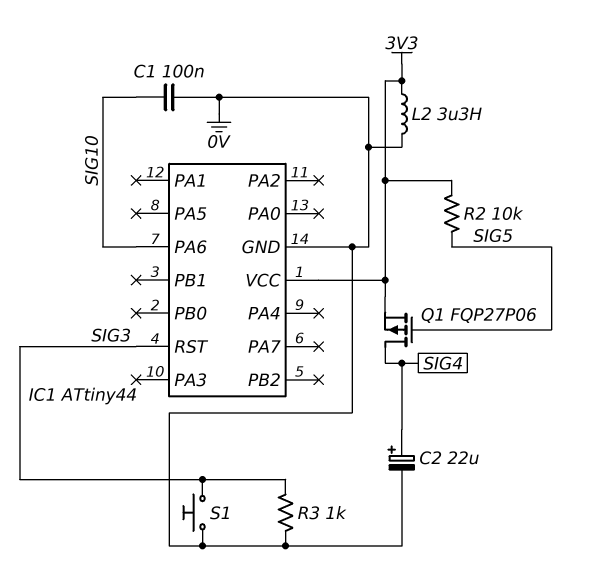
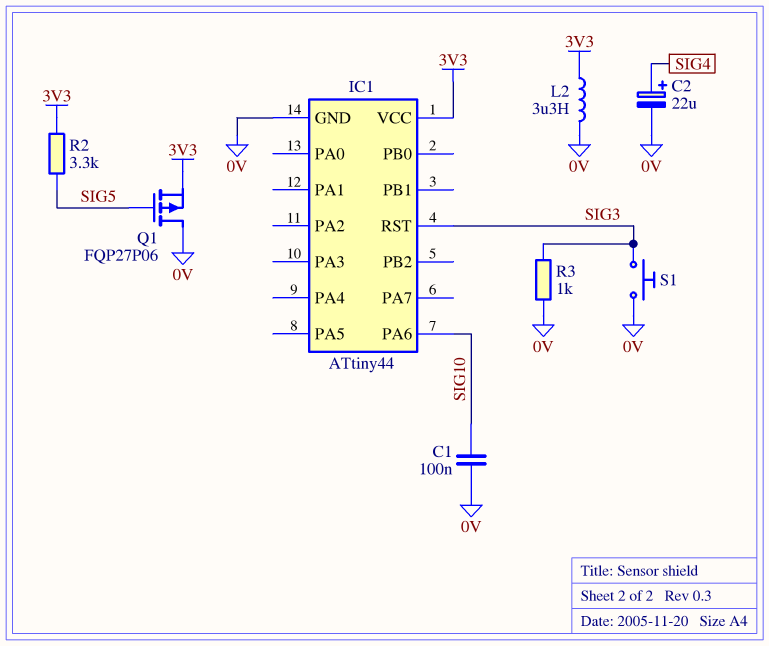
Q1: PMOS FQP27P06 (G SIG5, D SIG4, S 3V3) -> PMOS FQP27P06 (G SIG5, D 0V, S 3V3)
R2: 10k (3V3, SIG5) -> 3.3k (3V3, SIG5)

